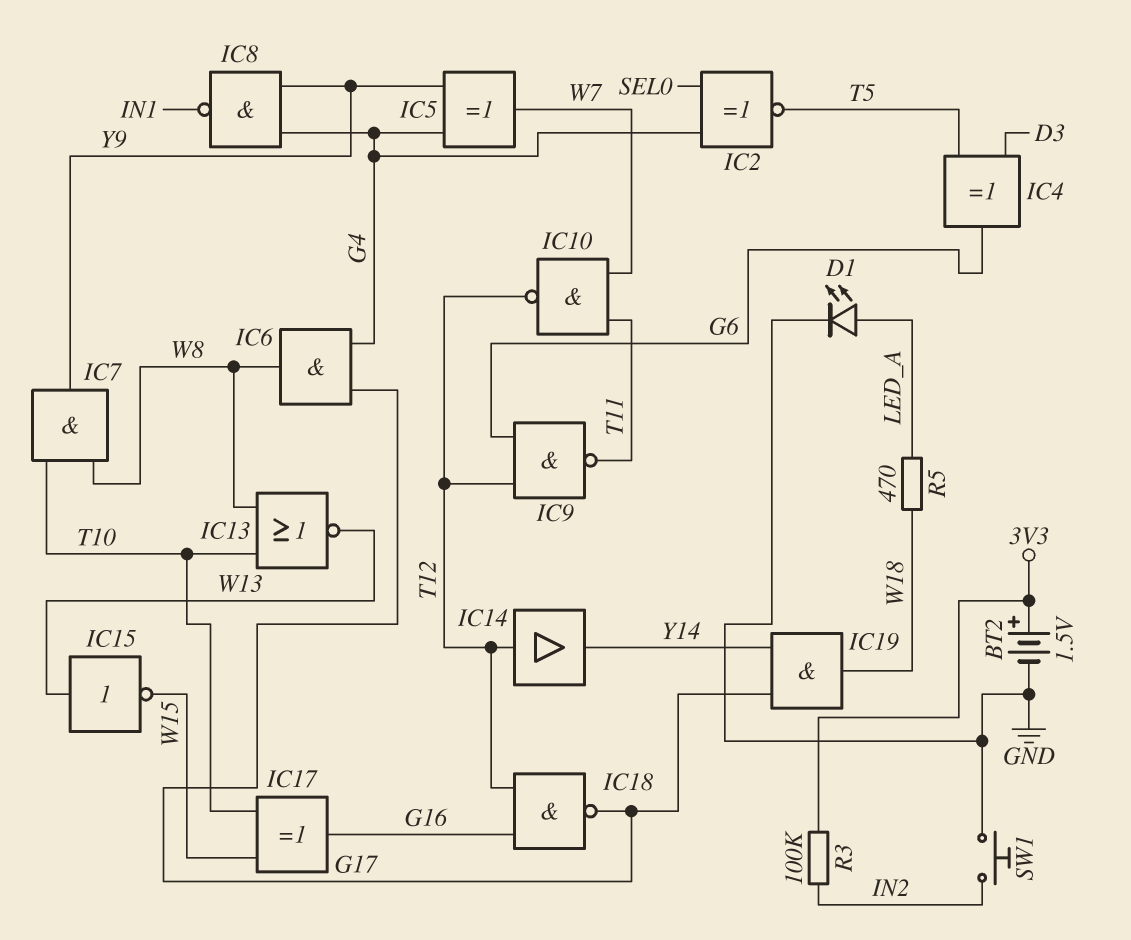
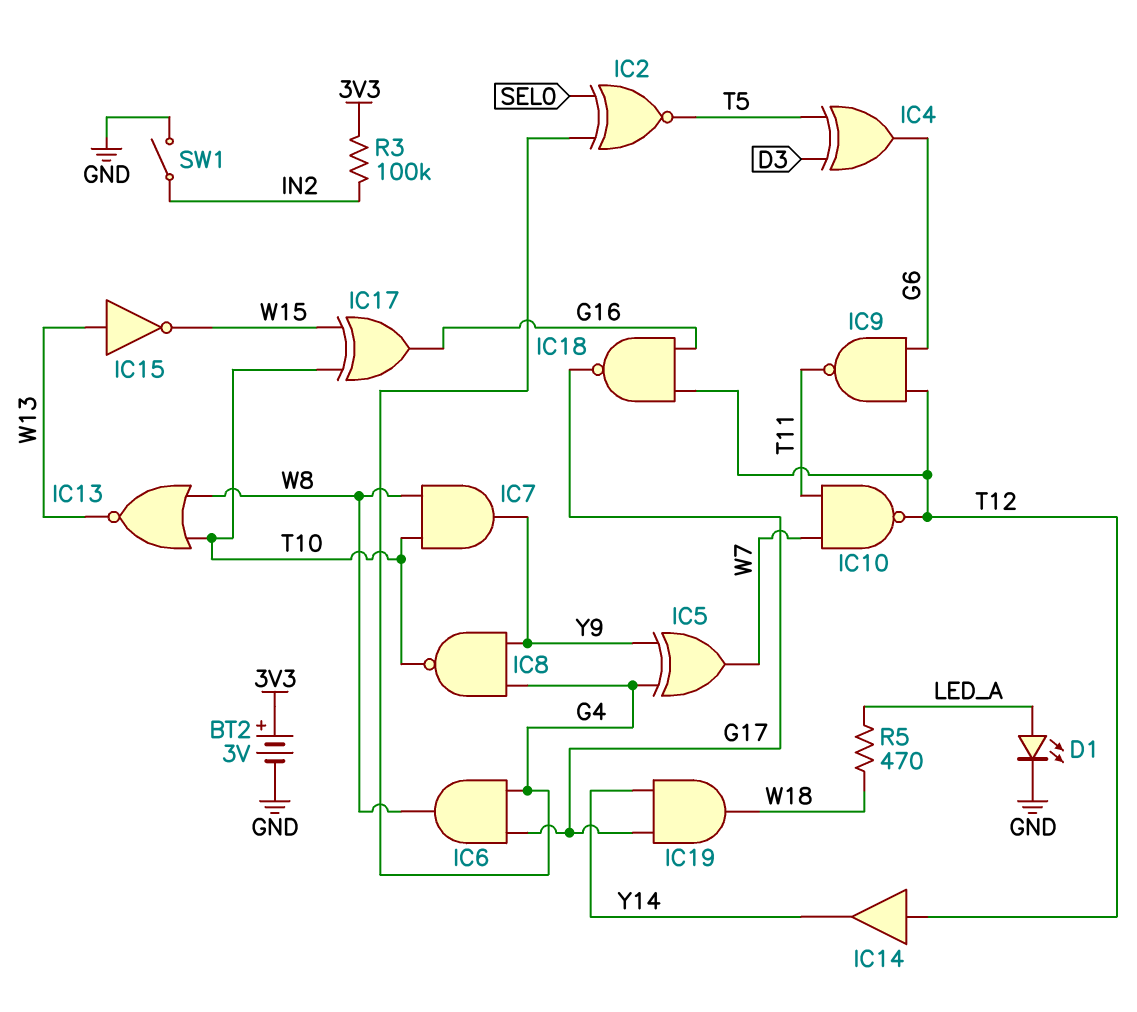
BT2: 1.5V (plus 3V3, minus GND) -> 3V (plus 3V3, minus GND)
IC8: NAND (in G4, in Y9, out IN1) -> NAND (in G4, in Y9, out T10)
SW1: button (GND, IN2) -> switch (GND, IN2)

